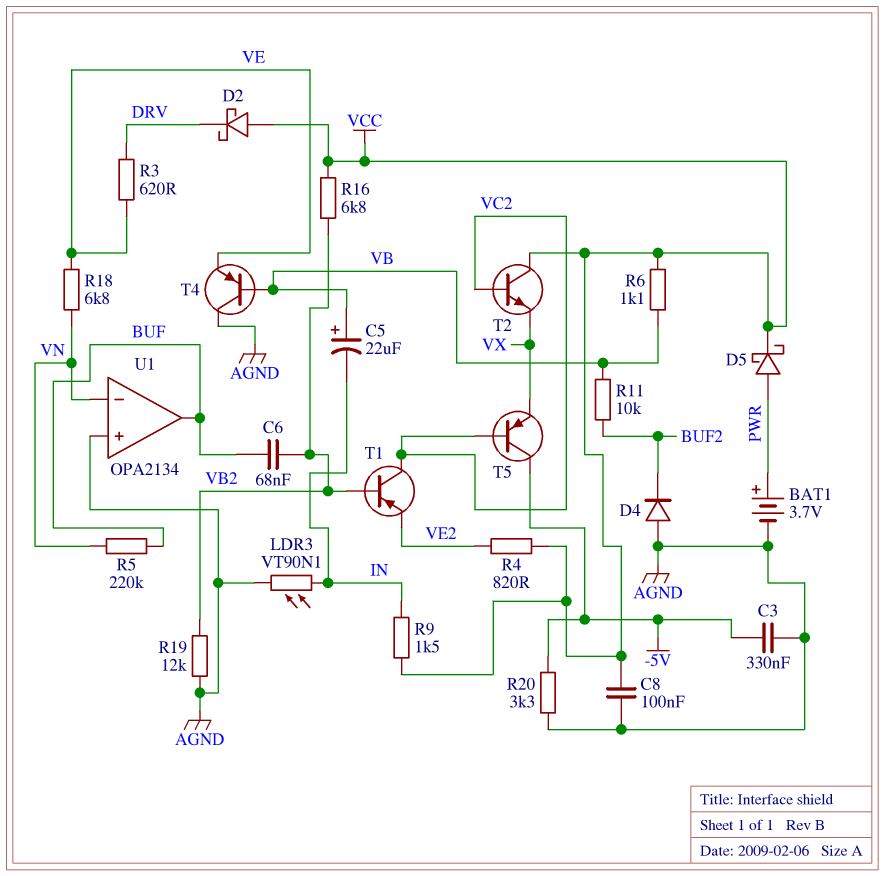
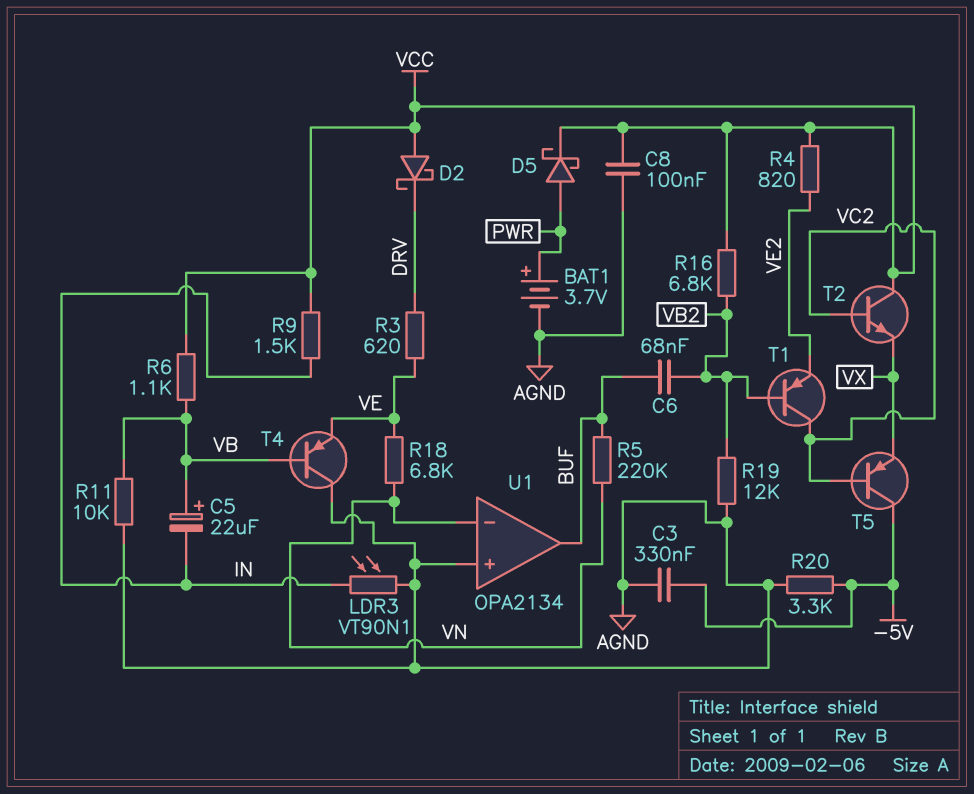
D4: diode (A AGND, K BUF2) -> none
R11: 10k (BUF2, VB) -> 10k (AGND, VB)

